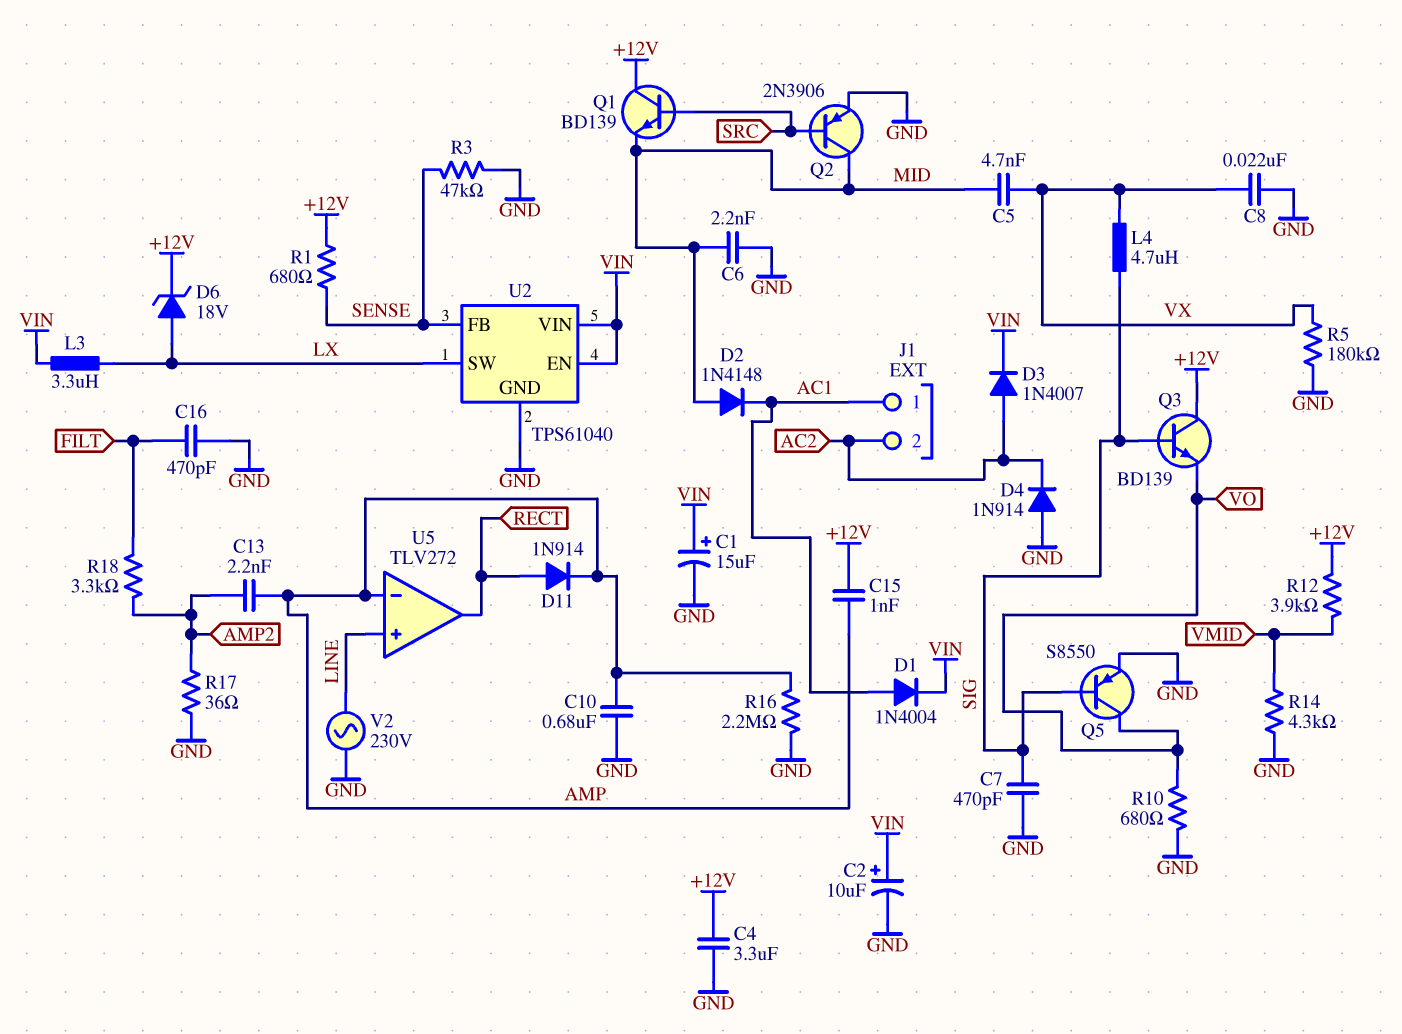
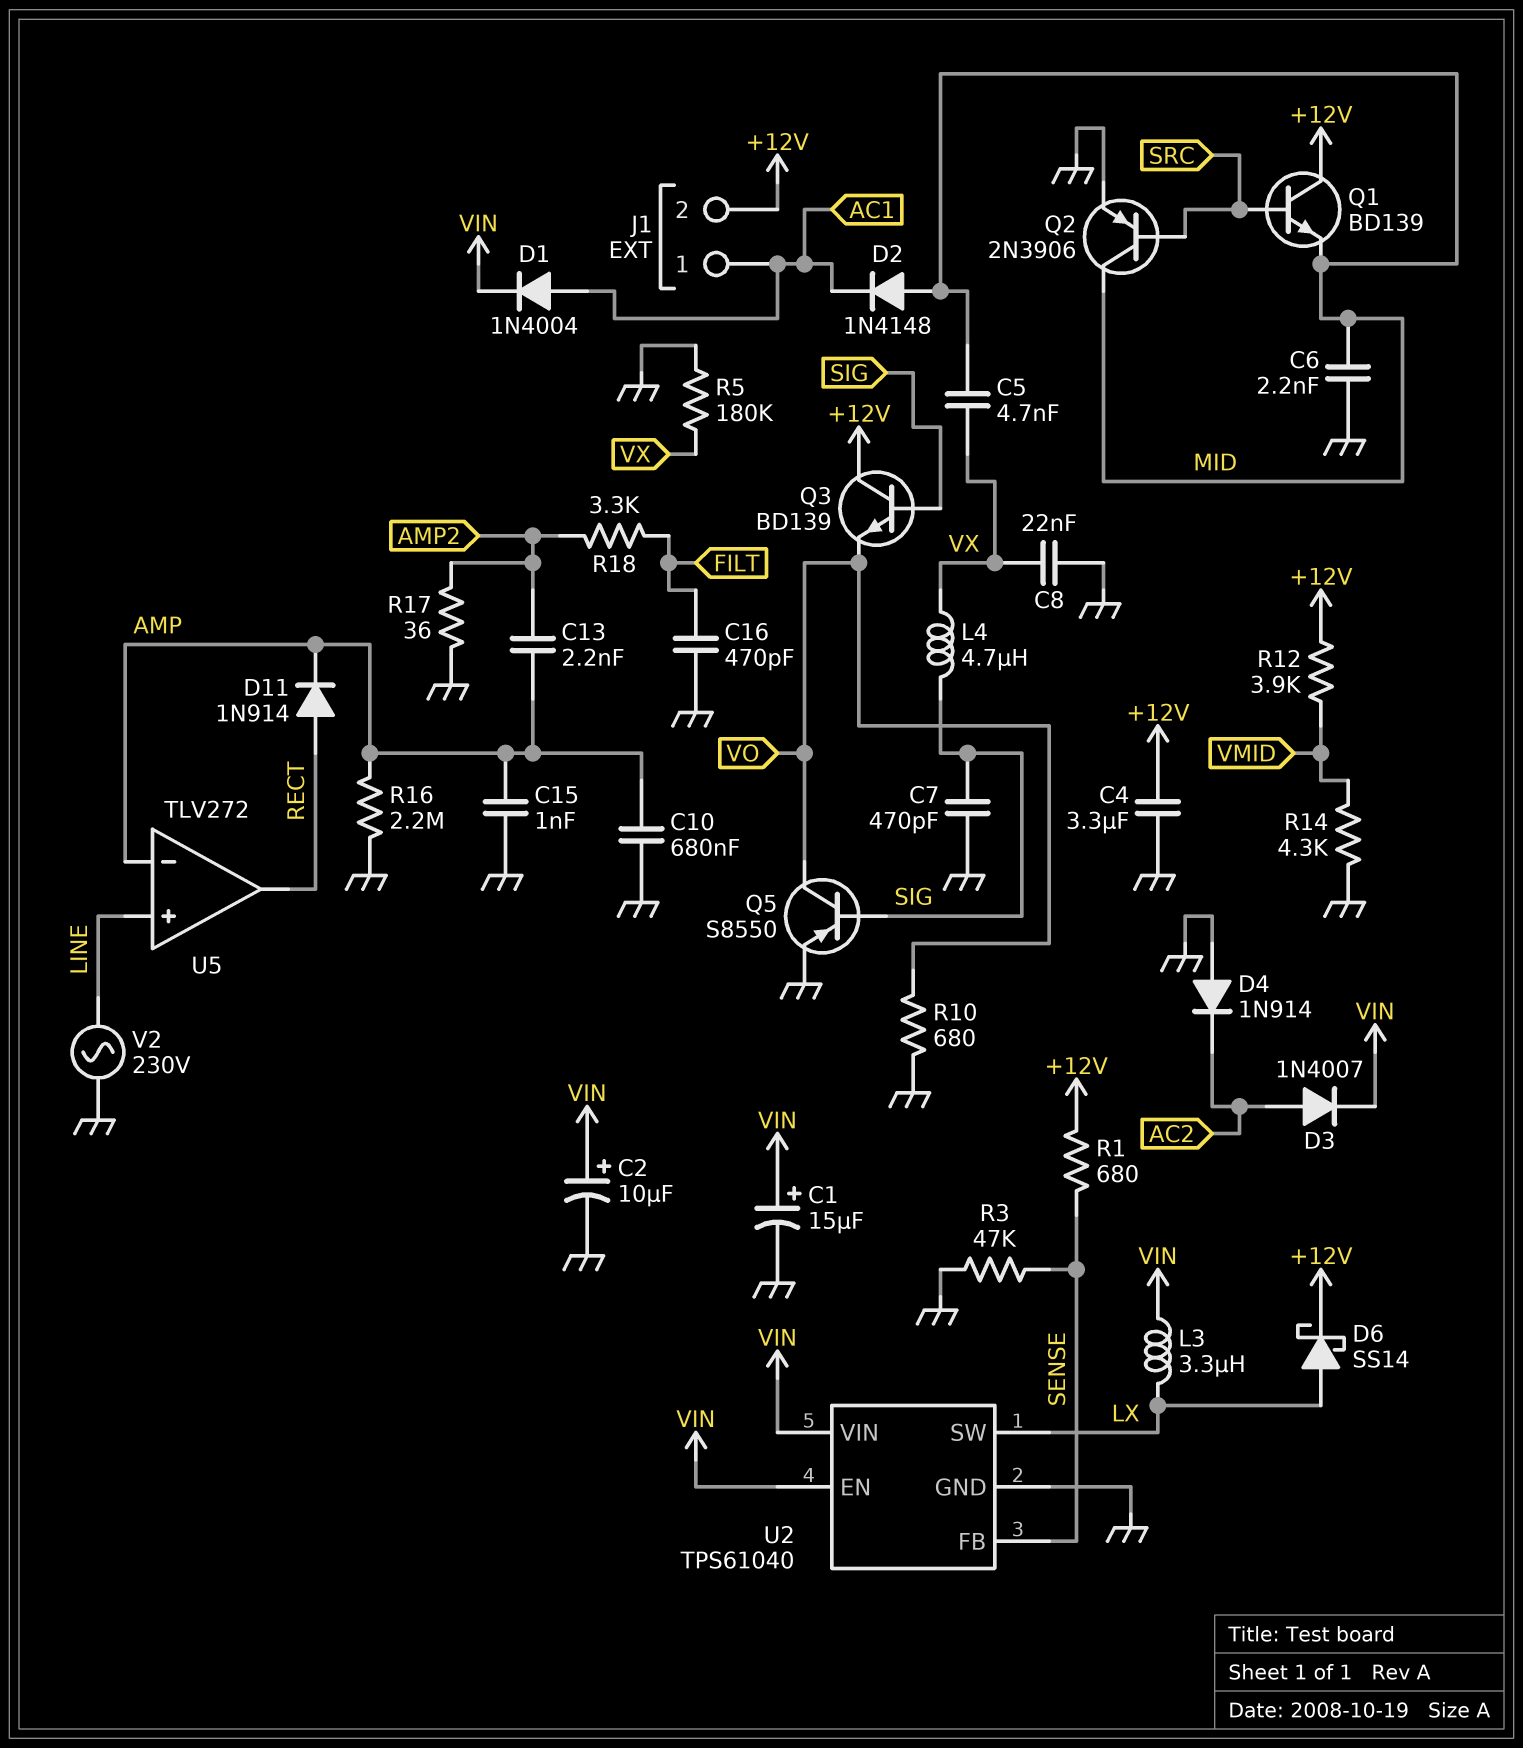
C15: 1nF (+12V, AMP) -> 1nF (AMP, GND)
D6: zener 18V (A LX, K +12V) -> schottky SS14 (A LX, K +12V)
J1 pin 2: AC2 -> +12V

